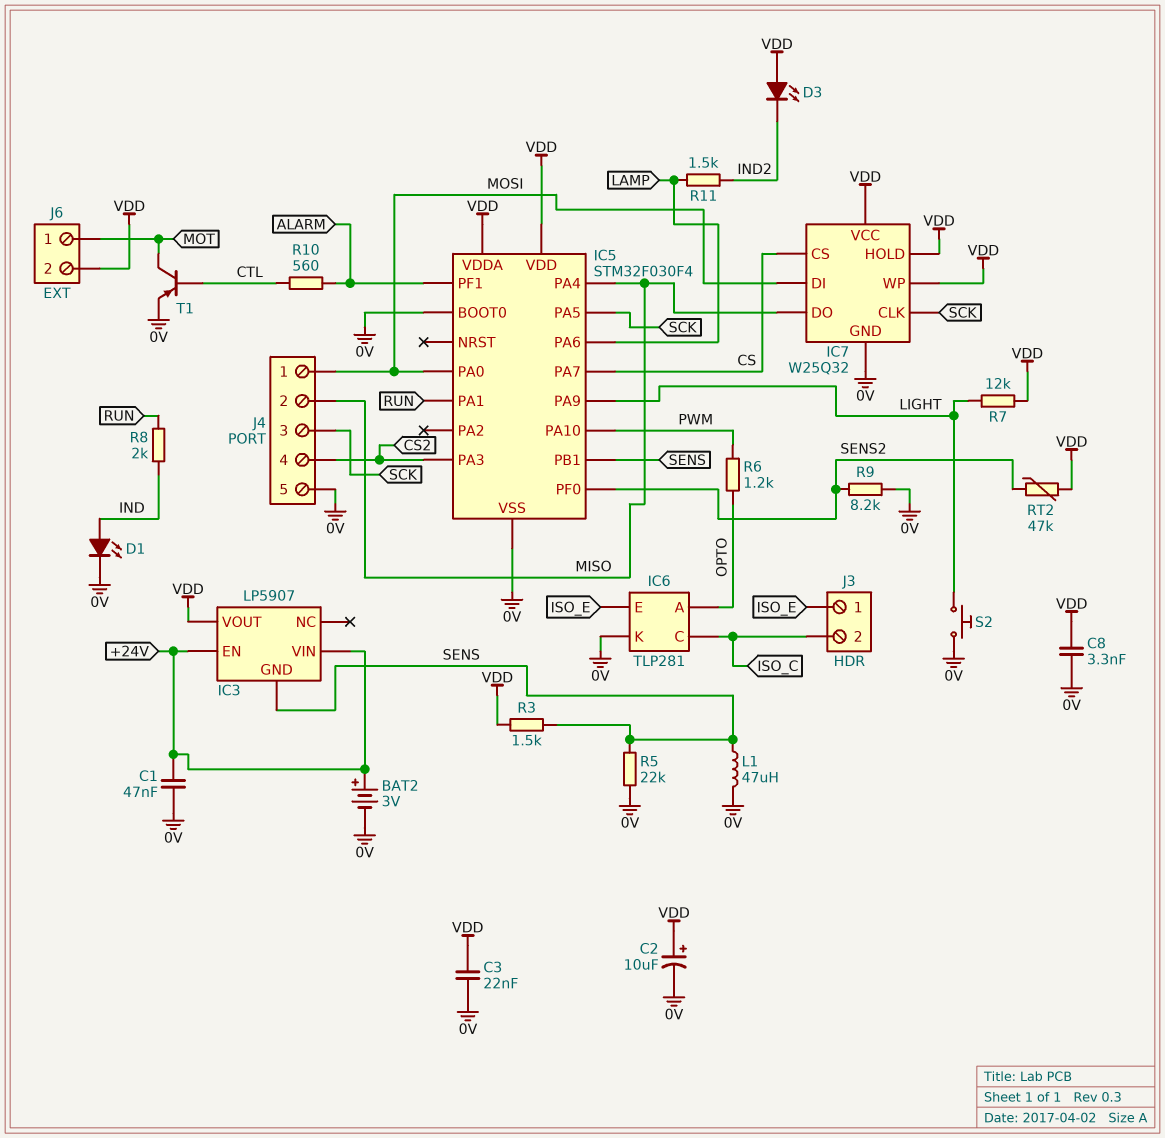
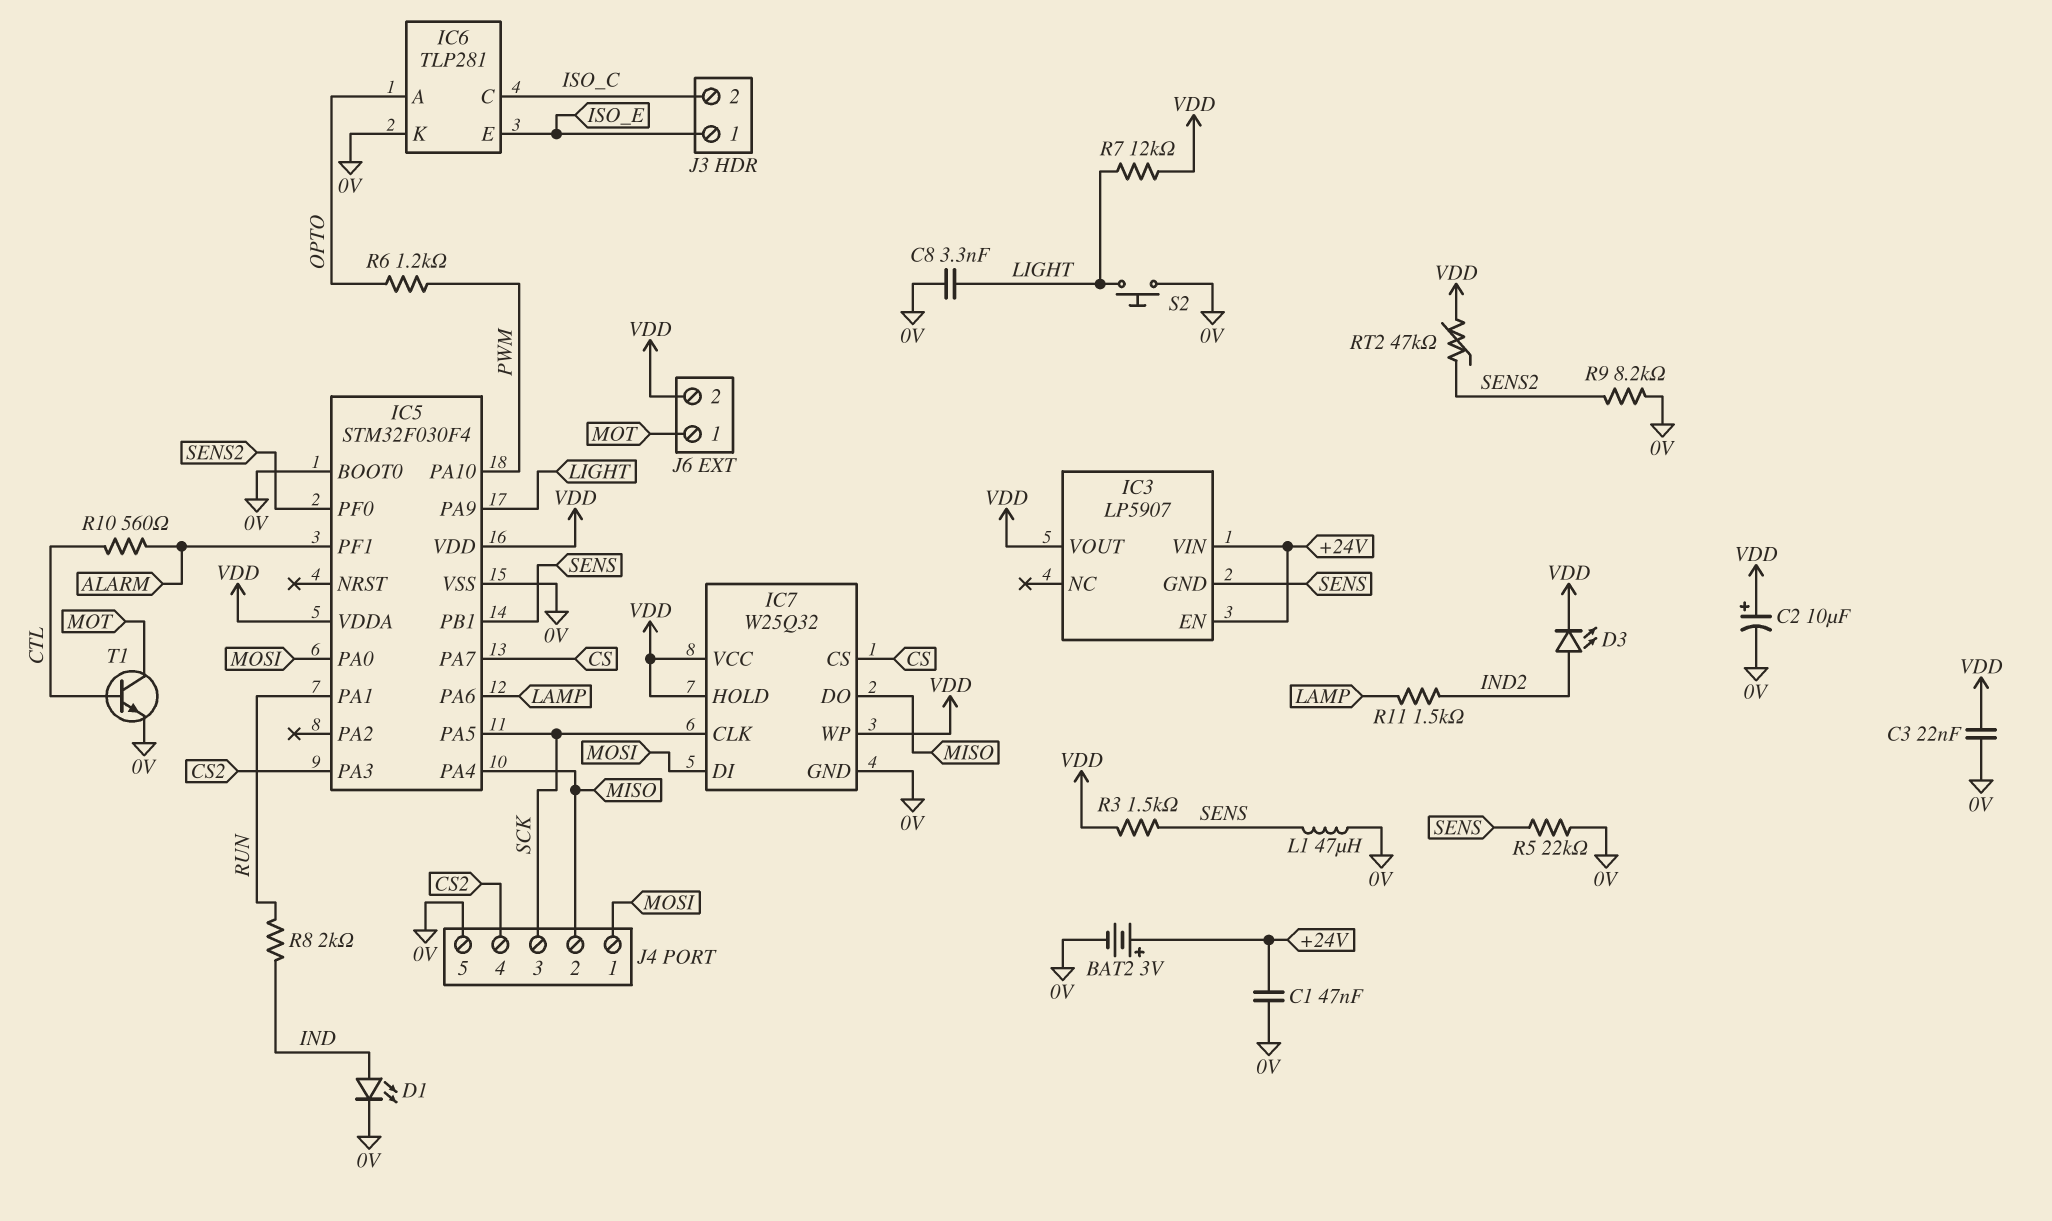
C8: 3.3nF (0V, VDD) -> 3.3nF (0V, LIGHT)
D3: LED (A VDD, K IND2) -> LED (A IND2, K VDD)
T1: PNP (B CTL, C MOT, E 0V) -> NPN (B CTL, C MOT, E 0V)

